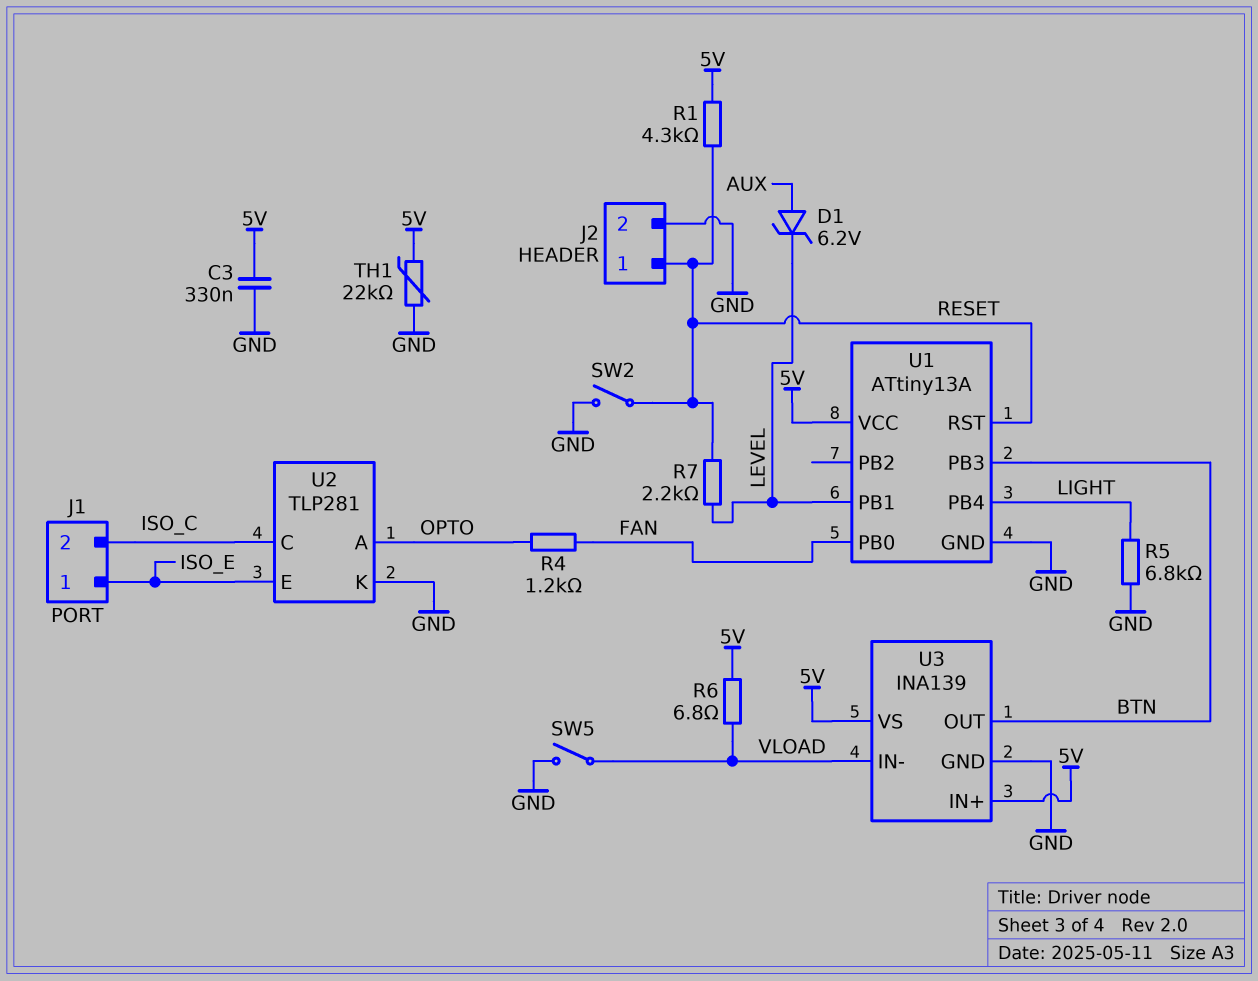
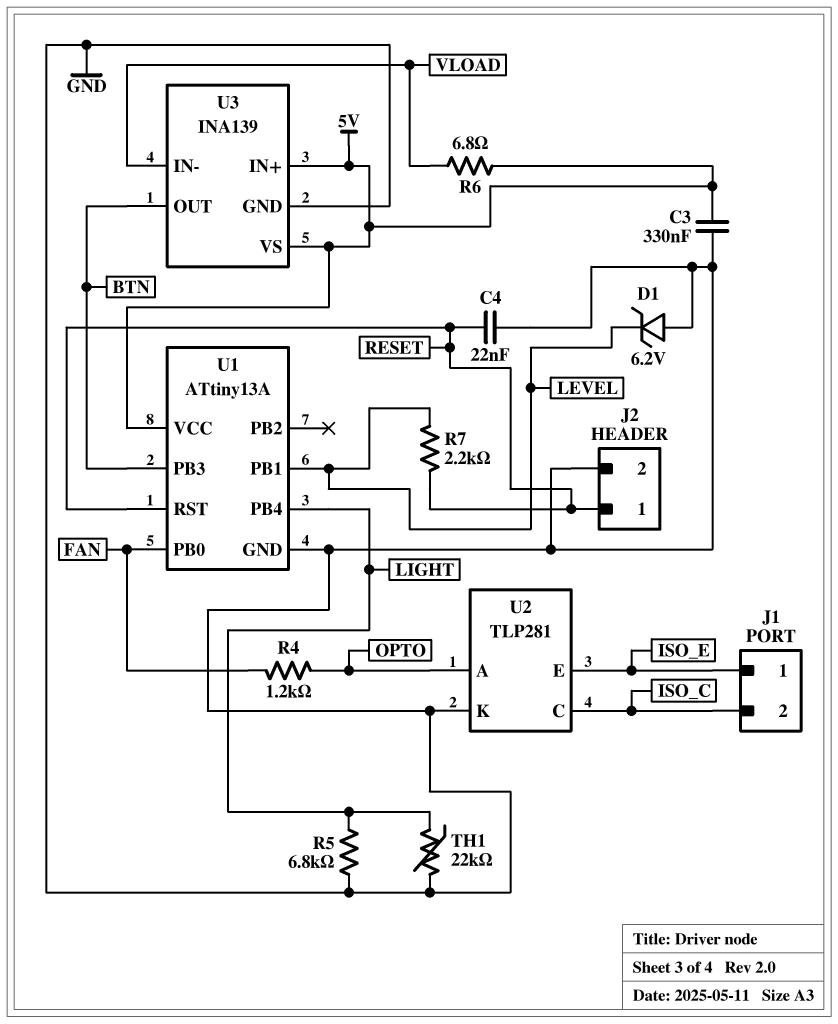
C4: none -> 22nF (GND, RESET)
D1: zener 6.2V (A AUX, K LEVEL) -> zener 6.2V (A GND, K LEVEL)
R1: 4.3k (5V, RESET) -> none
SW2: switch (GND, RESET) -> none
SW5: switch (GND, VLOAD) -> none
TH1: 22k (5V, GND) -> 22k (GND, LIGHT)

